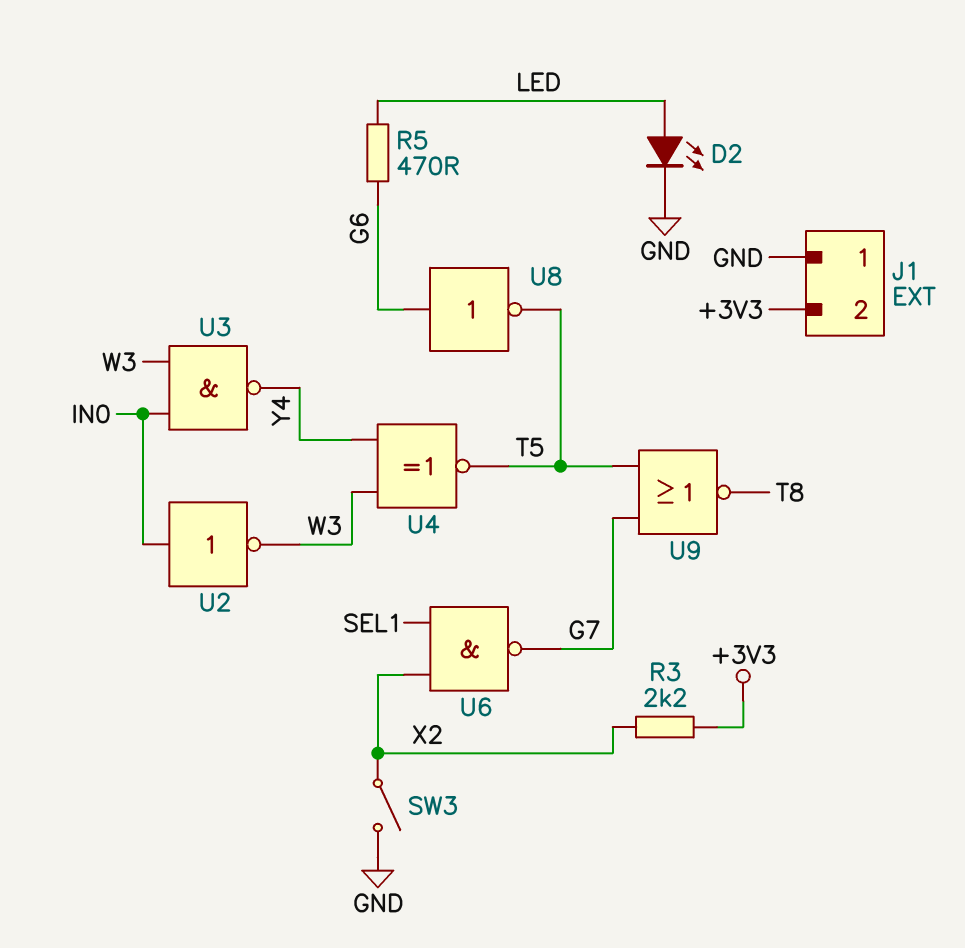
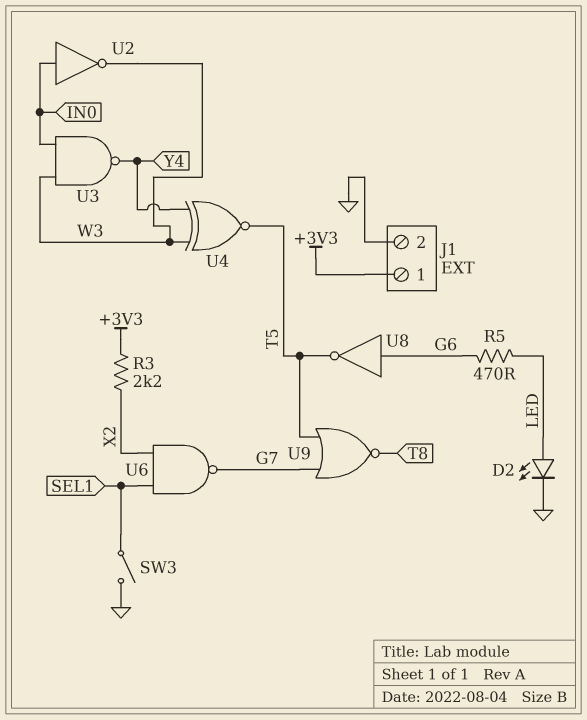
J1 pin 1: GND -> +3V3
J1 pin 2: +3V3 -> GND
SW3: switch (GND, X2) -> switch (GND, SEL1)

